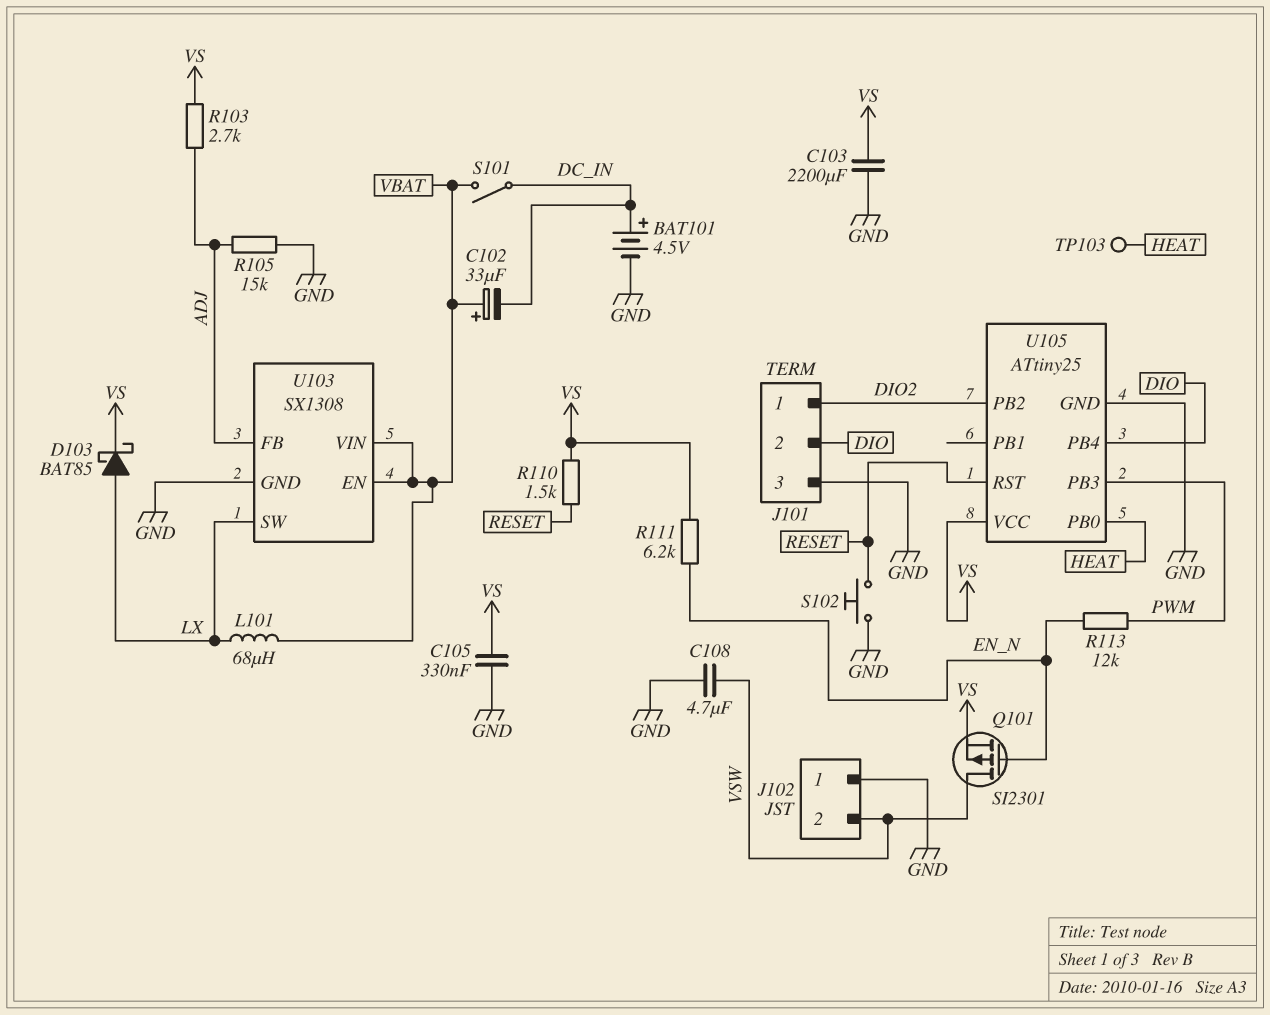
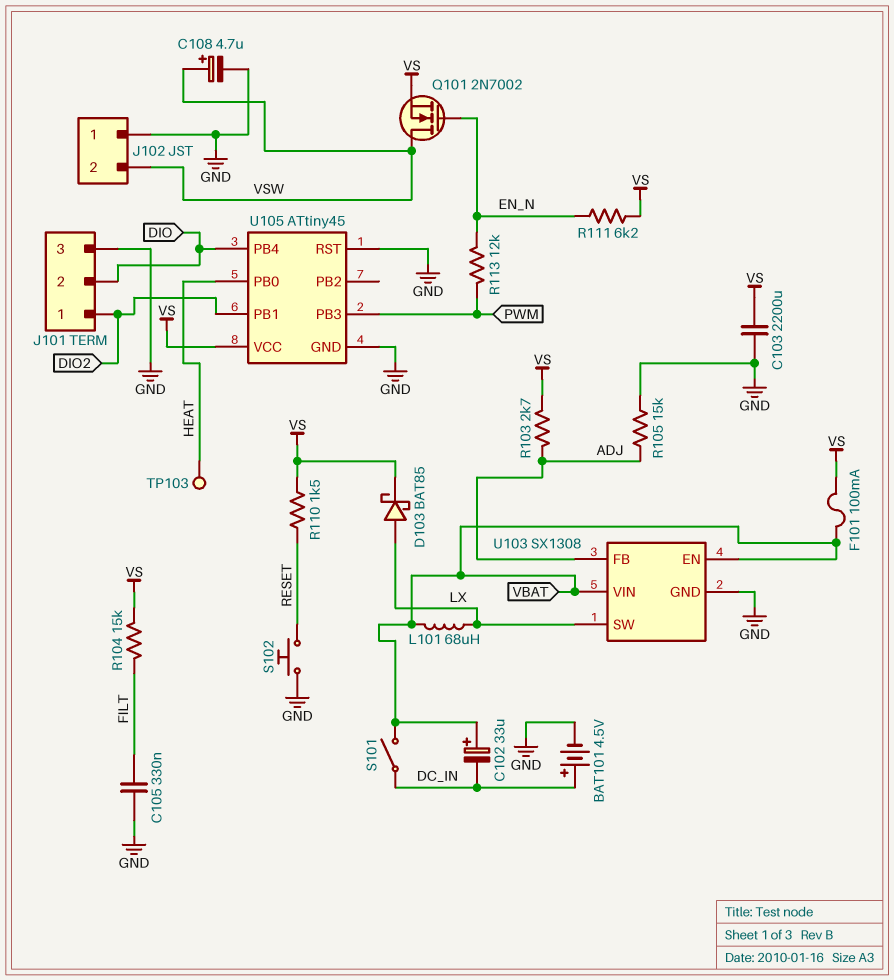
C105: 330nF (GND, VS) -> 330nF (FILT, GND)
C108: 4.7uF (GND, VSW) -> 4.7uF (plus VSW, minus GND)
F101: none -> 100mA (VBAT, VS)
Q101: PMOS SI2301 (G EN_N, D VSW, S VS) -> NMOS 2N7002 (G EN_N, D VSW, S VS)
R104: none -> 15k (FILT, VS)
U105: ATtiny25 -> ATtiny45
U105 pin PB1: none -> DIO2
U105 pin PB2: DIO2 -> none
U105 pin RST: RESET -> GND

